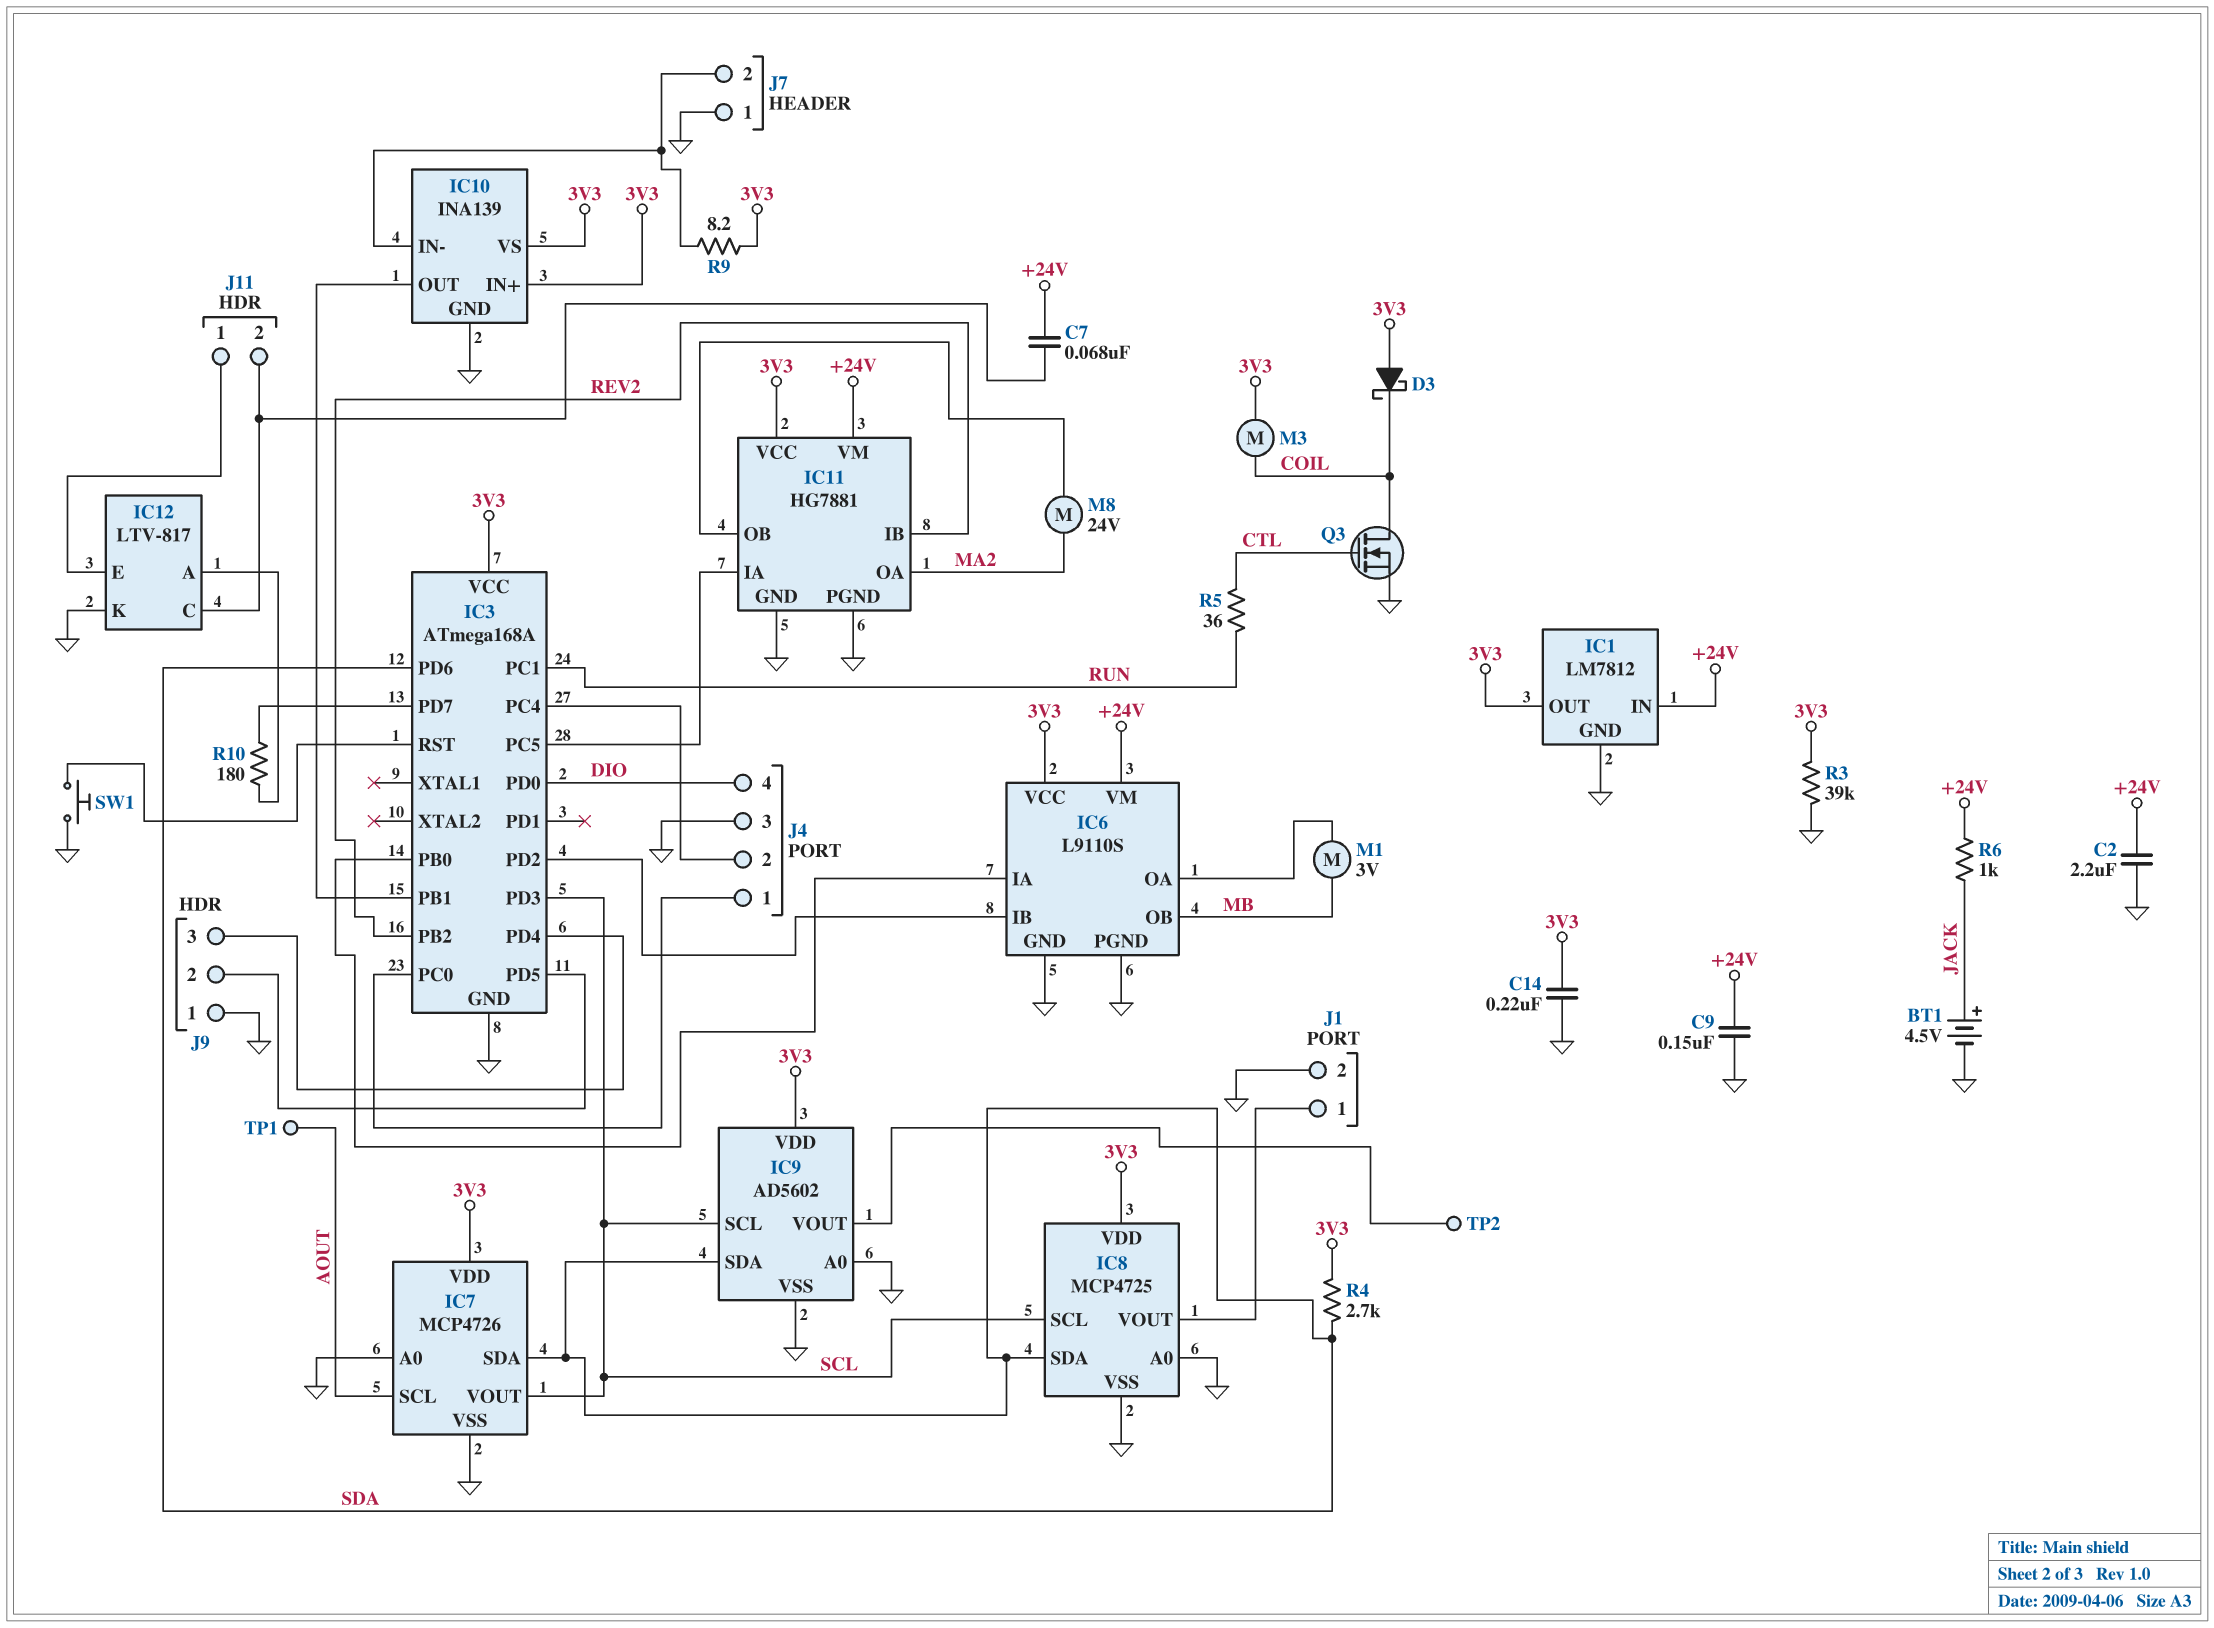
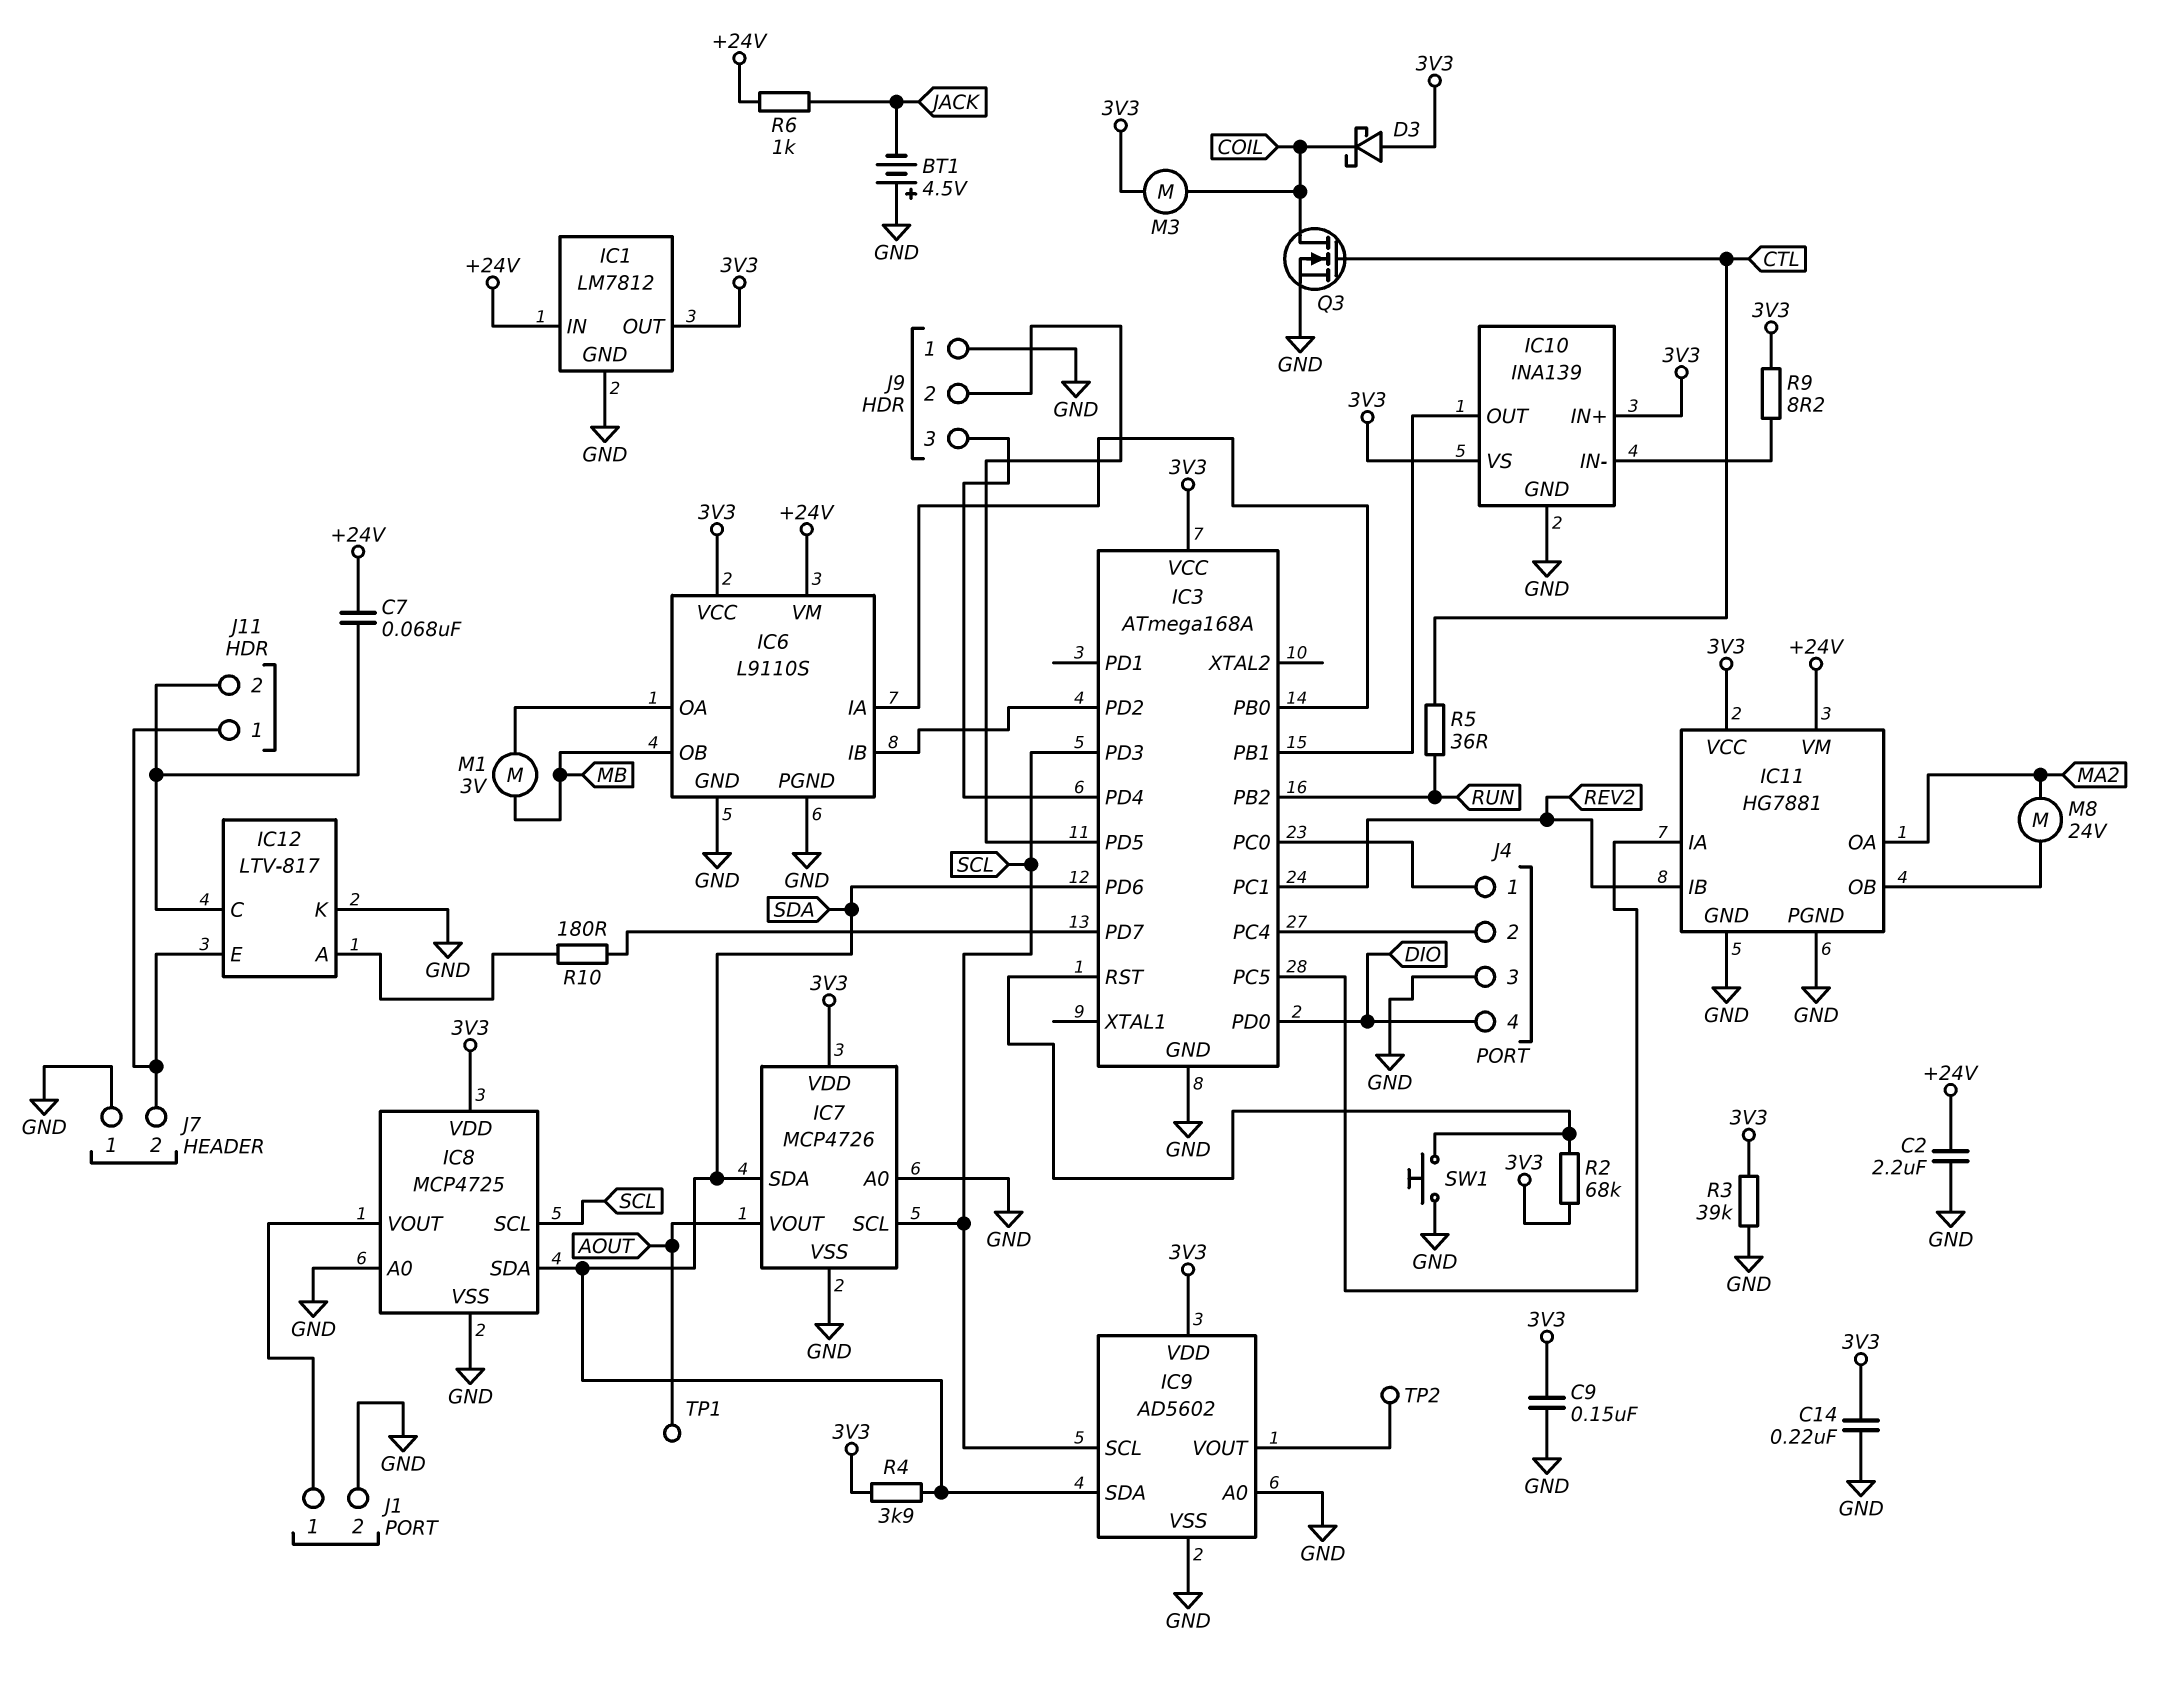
BT1: 4.5V (plus JACK, minus GND) -> 4.5V (plus GND, minus JACK)
C9: 150nF (+24V, GND) -> 150nF (3V3, GND)
IC3 pin PB2: REV2 -> RUN
IC3 pin PC1: RUN -> REV2
IC7 pin SCL: AOUT -> SCL
IC7 pin VOUT: SCL -> AOUT
J7 pin 2: IC10/IN- -> IC12/E
R2: none -> 68k (3V3, IC3/RST)
R4: 2.7k (3V3, SDA) -> 3.9k (3V3, SDA)

